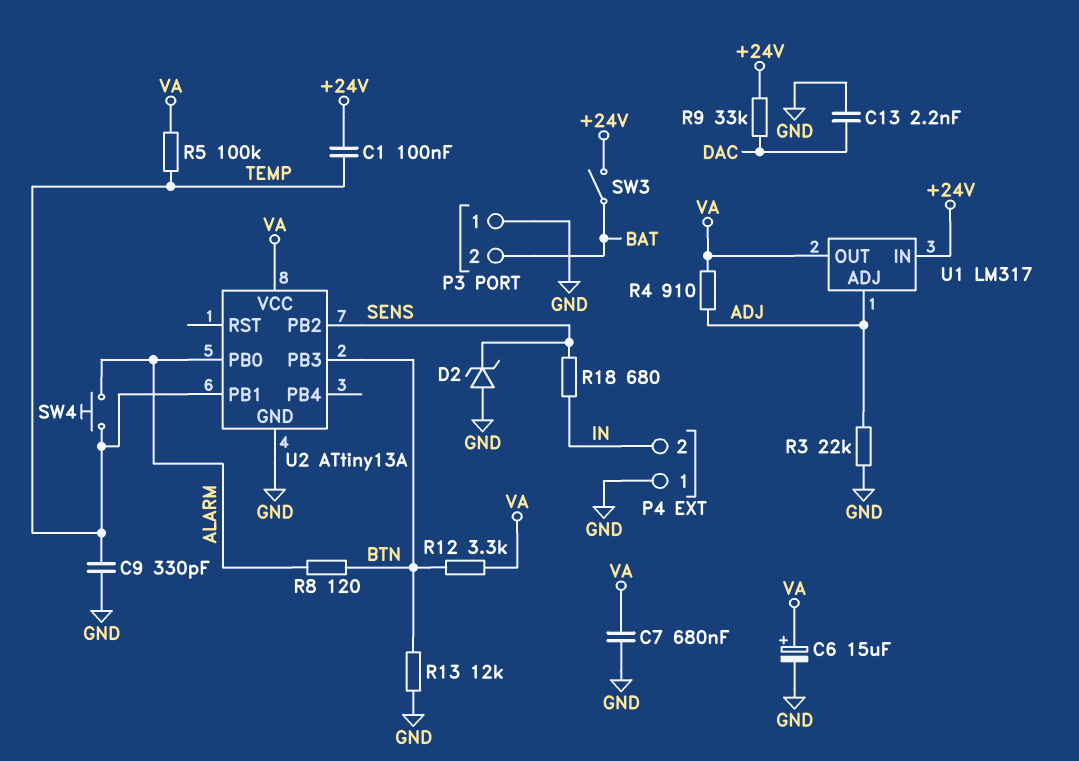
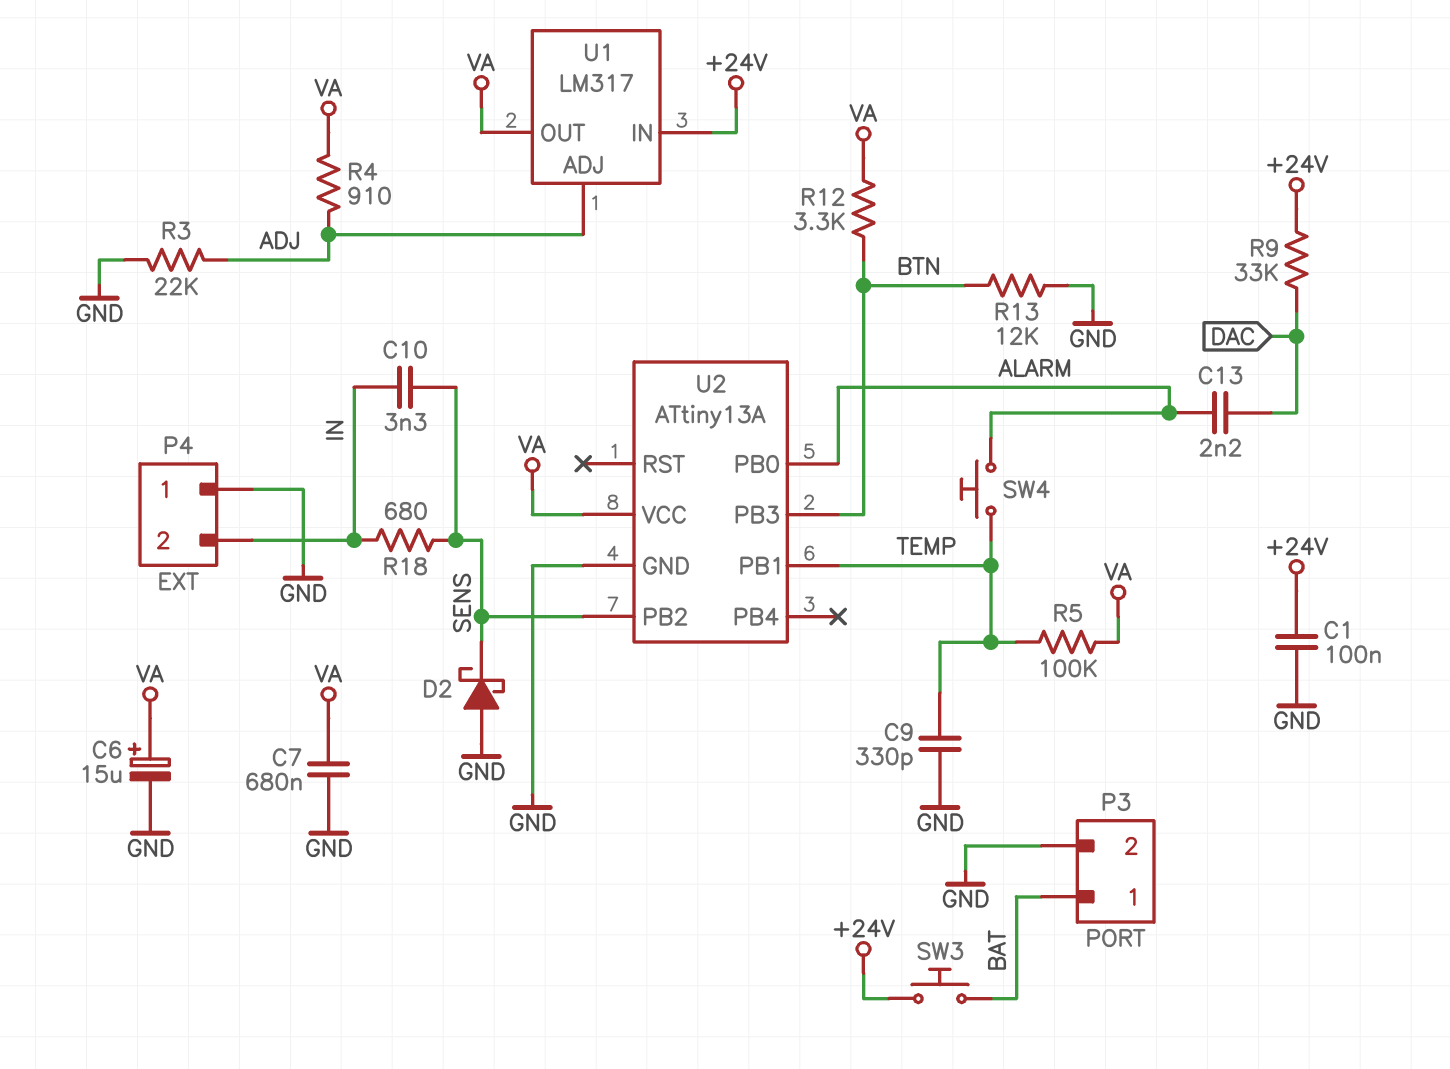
C1: 100nF (+24V, TEMP) -> 100nF (+24V, GND)
C10: none -> 3.3nF (IN, SENS)
C13: 2.2nF (DAC, GND) -> 2.2nF (ALARM, DAC)
D2: zener (A GND, K SENS) -> schottky (A GND, K SENS)
P3 pin 1: GND -> BAT
P3 pin 2: BAT -> GND
R8: 120 (ALARM, BTN) -> none
SW3: switch (+24V, BAT) -> button (+24V, BAT)

